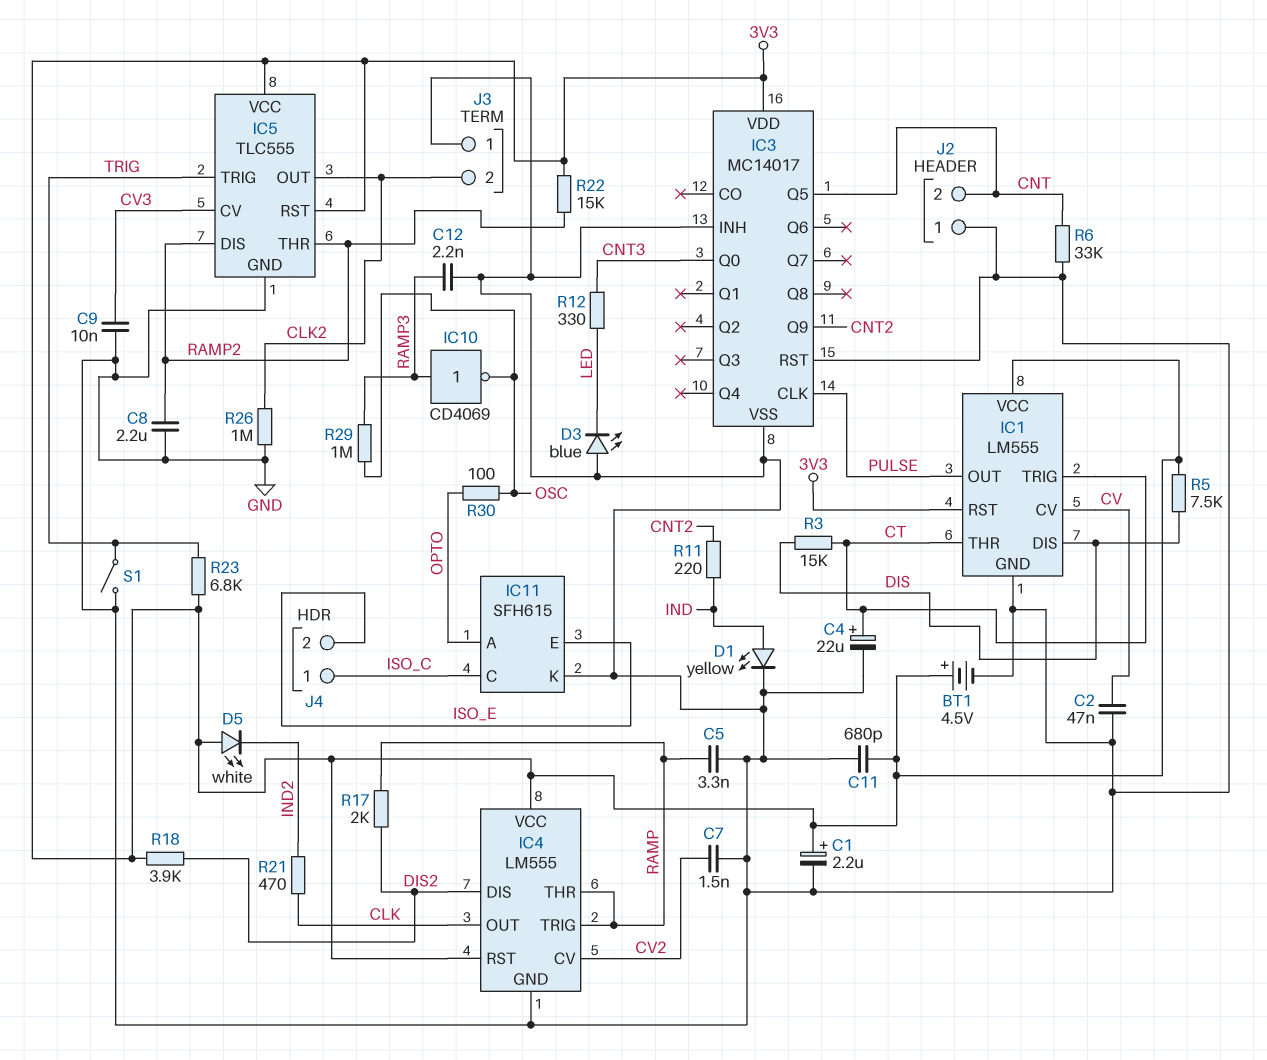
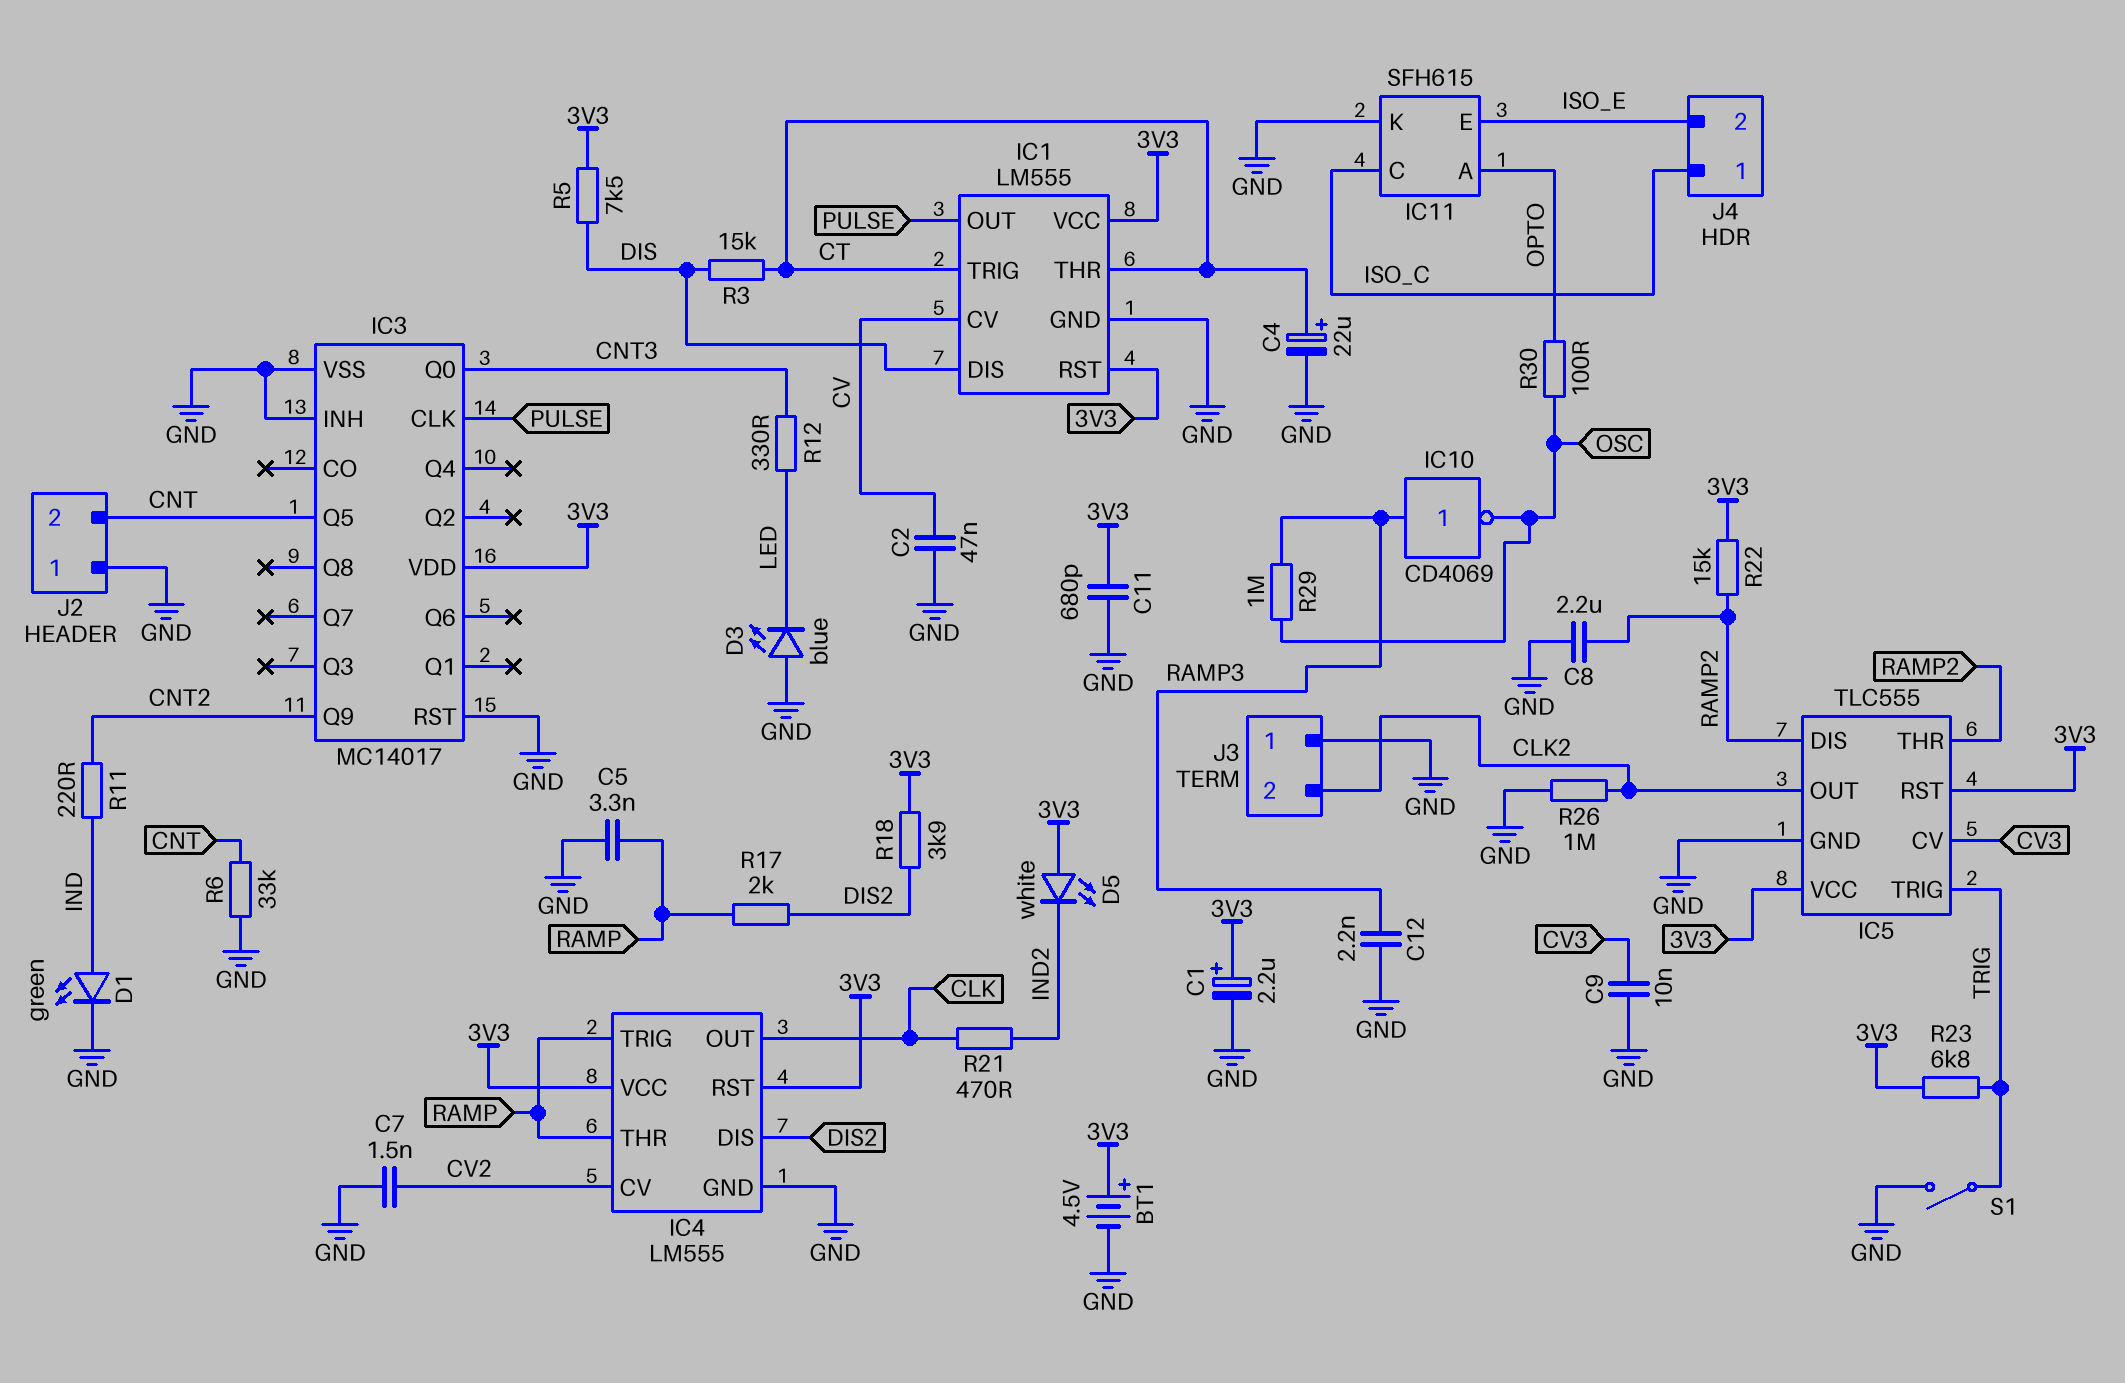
D1: LED yellow (A IND, K GND) -> LED green (A IND, K GND)

